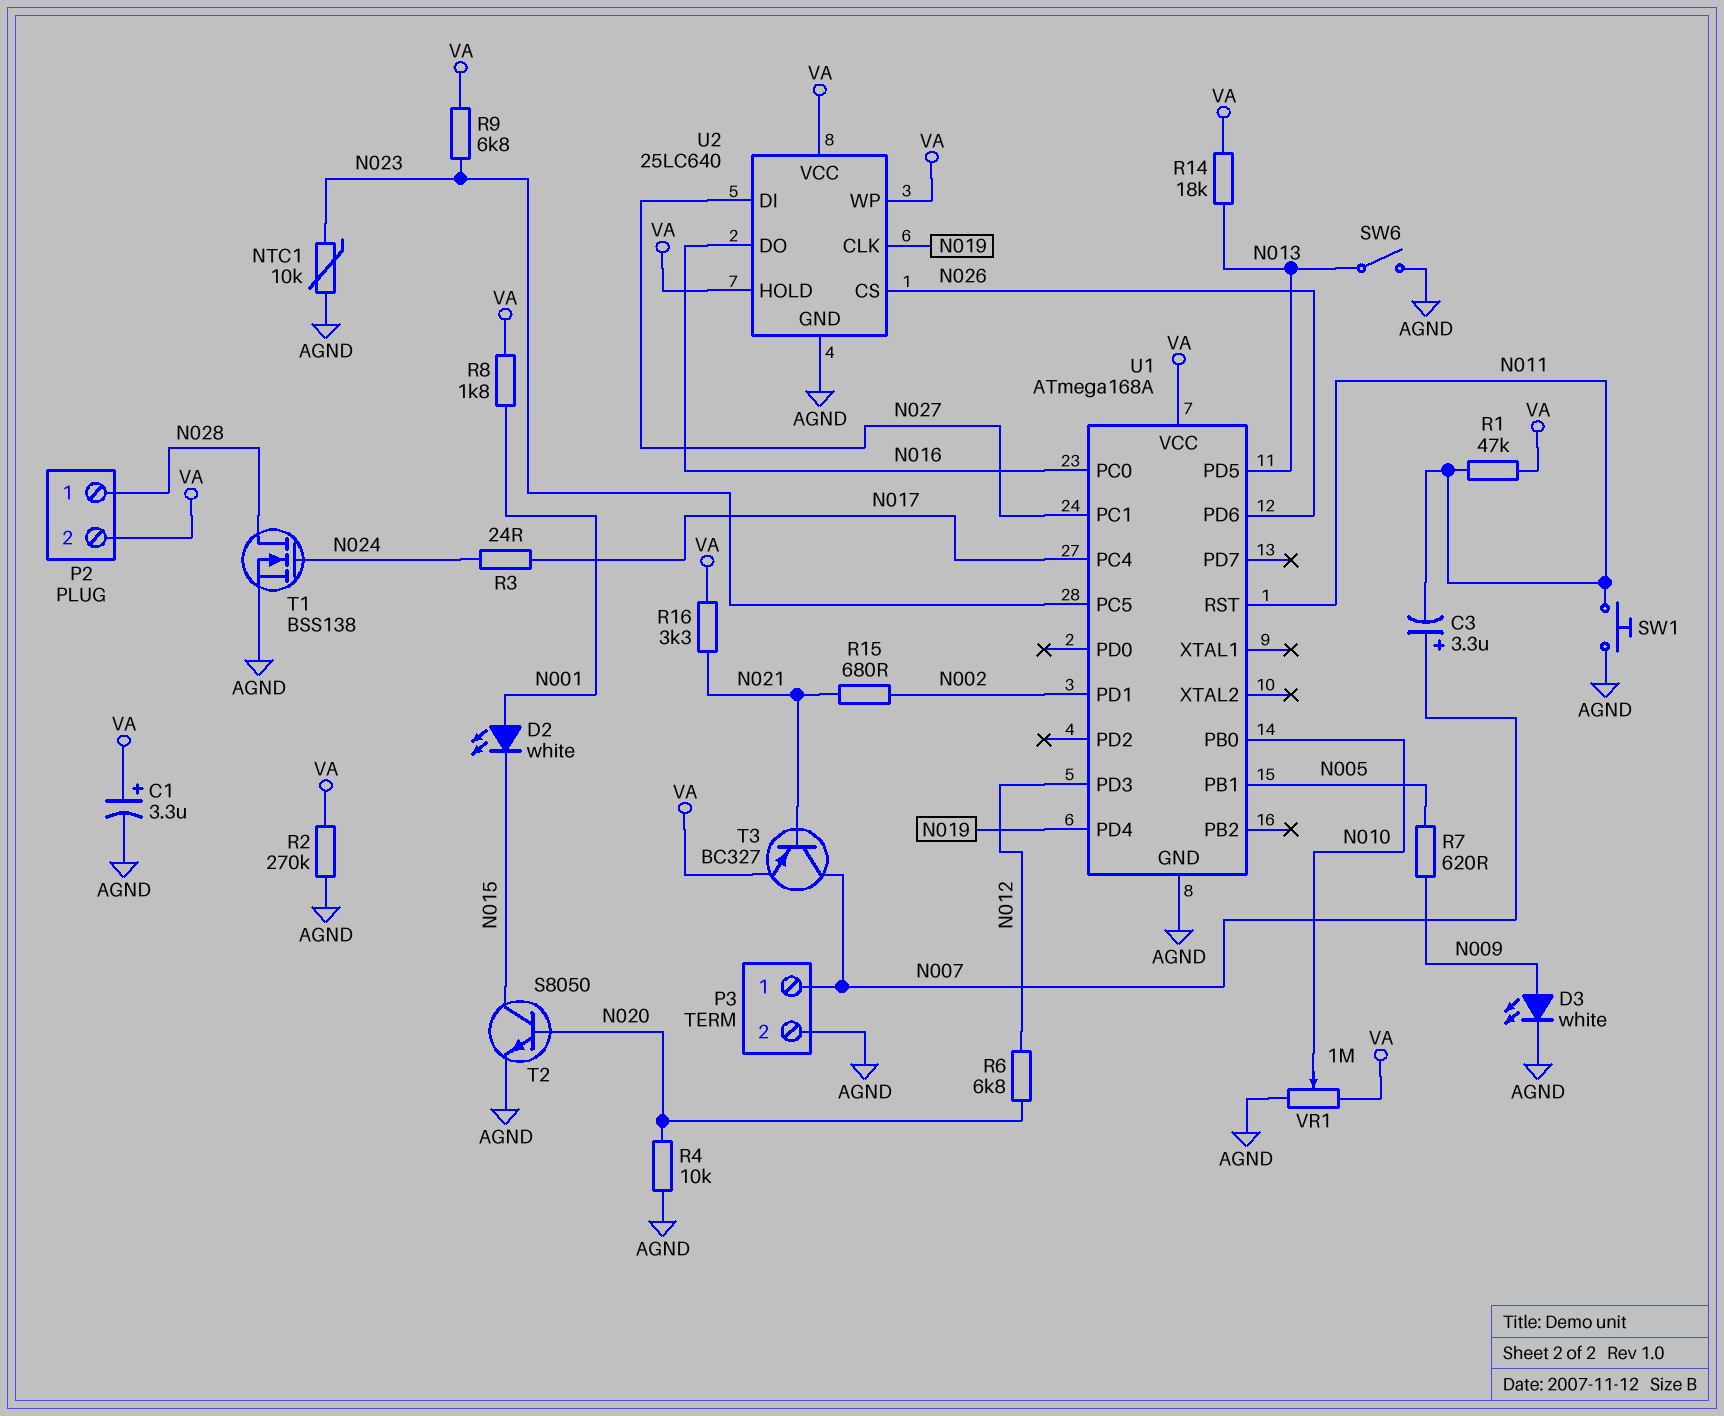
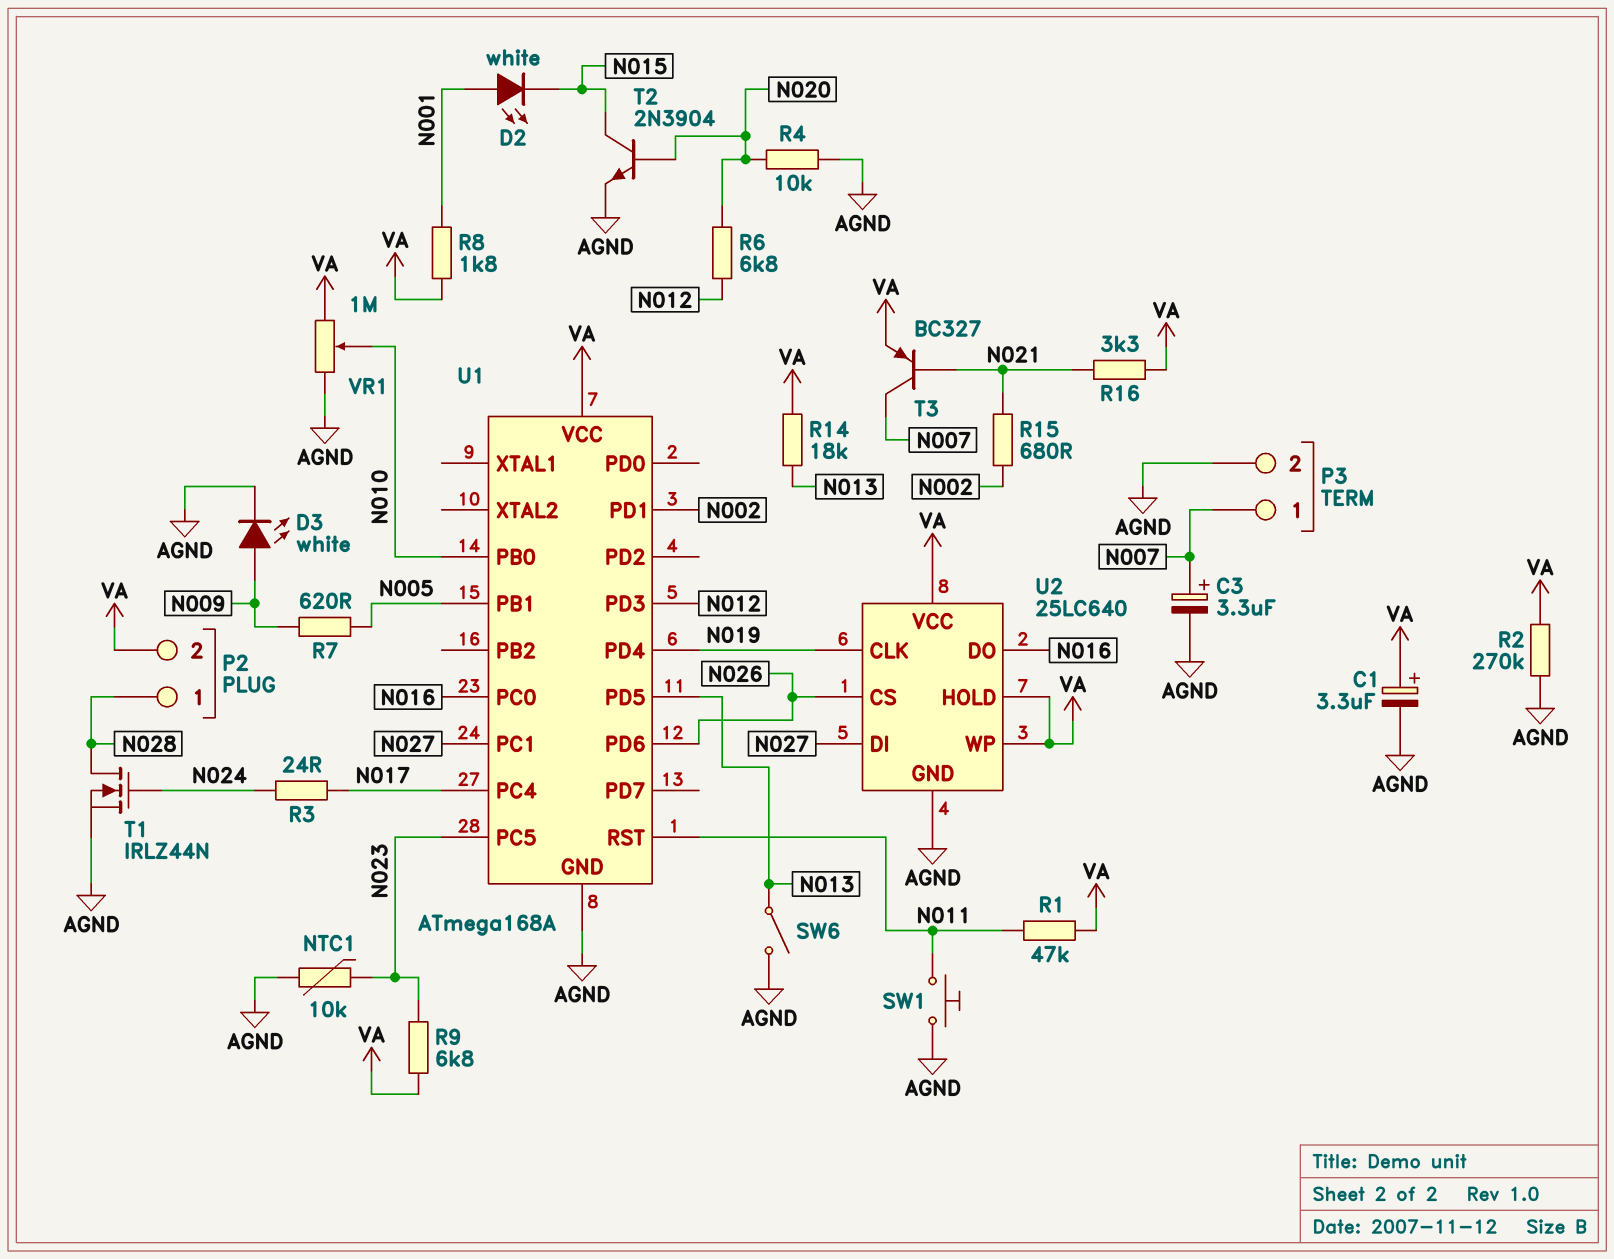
C3: 3.3uF (plus N007, minus N011) -> 3.3uF (plus N007, minus AGND)
T1: NMOS BSS138 (G N024, D N028, S AGND) -> NMOS IRLZ44N (G N024, D N028, S AGND)
T2: NPN S8050 (B N020, C N015, E AGND) -> NPN 2N3904 (B N020, C N015, E AGND)

